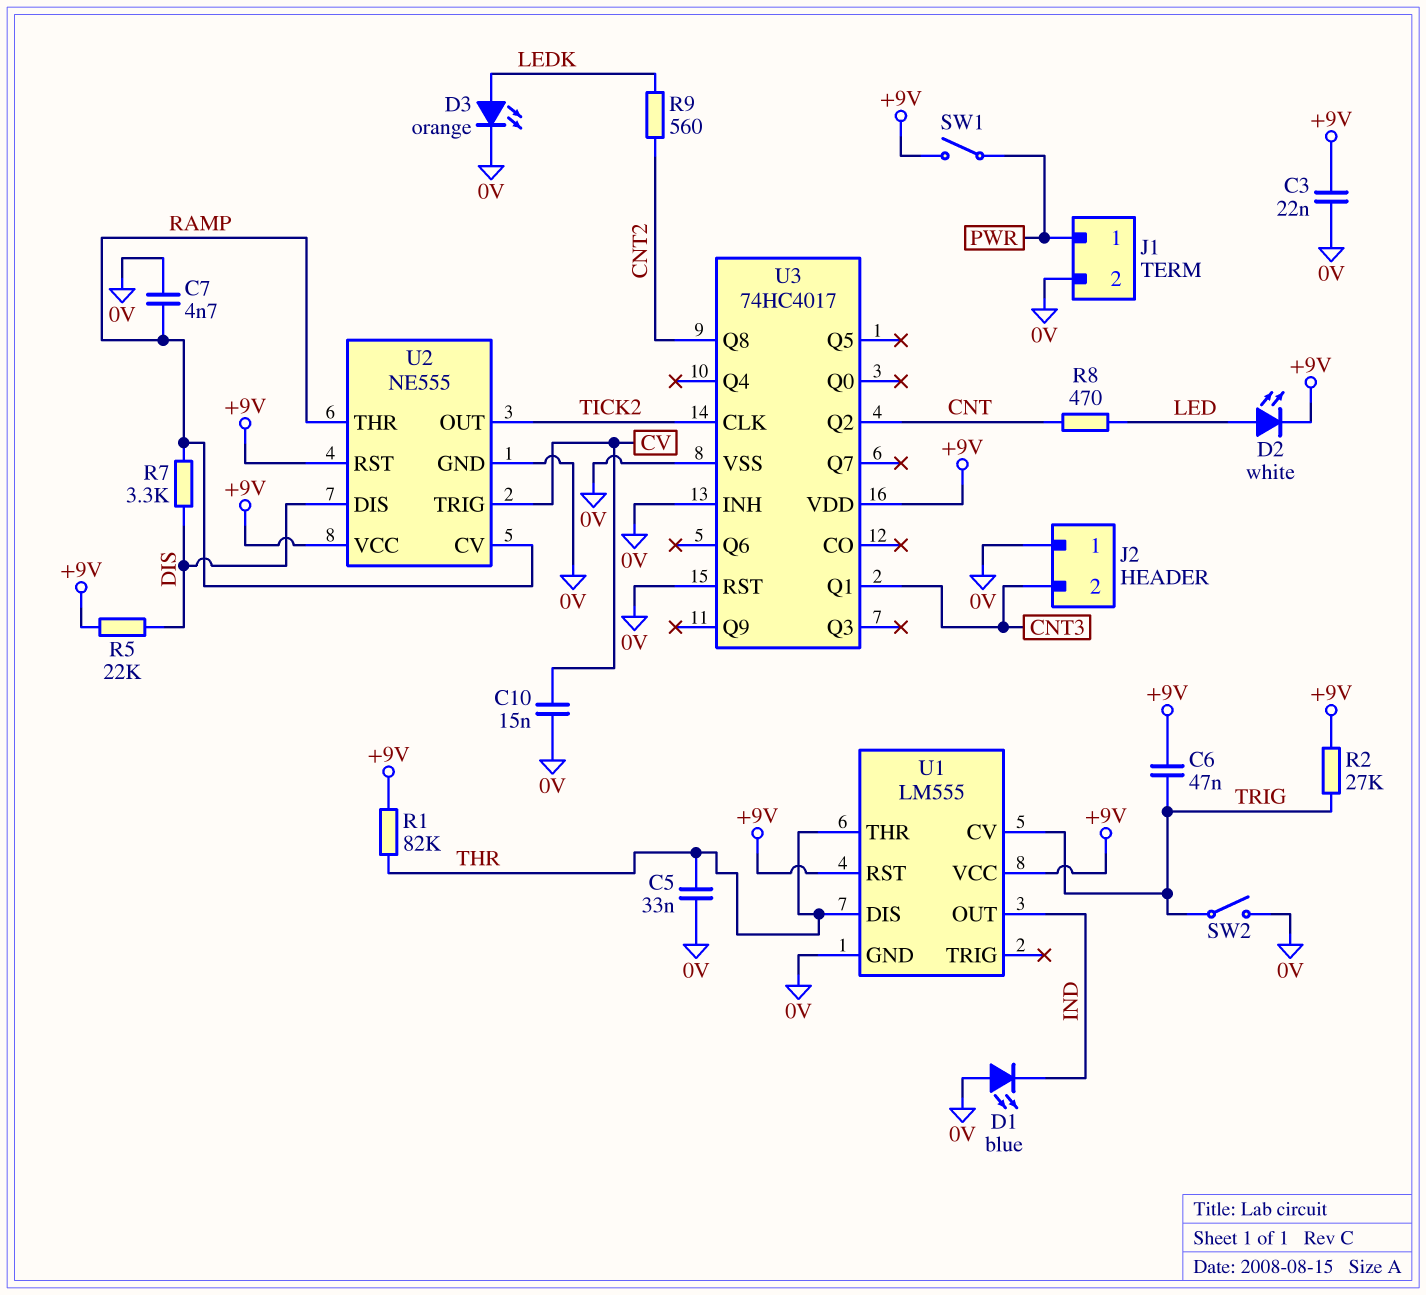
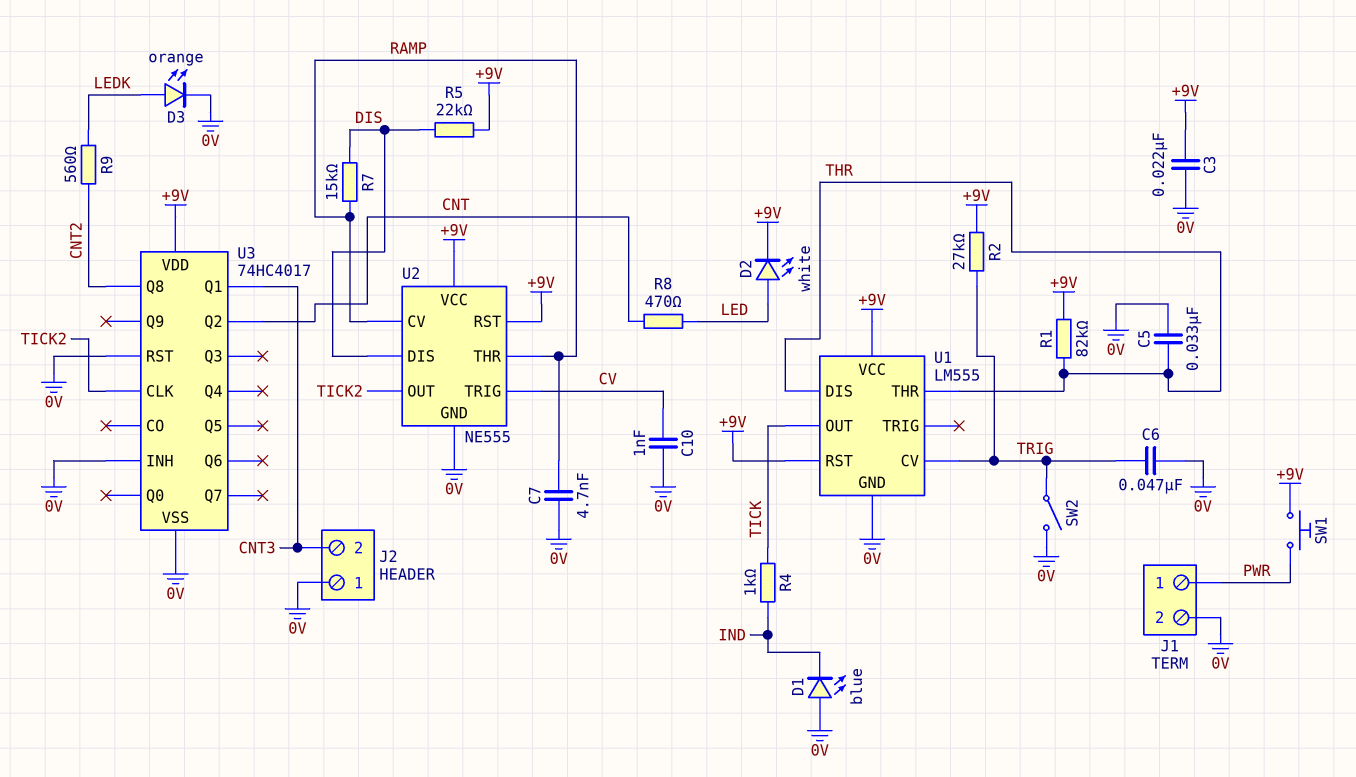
C6: 47nF (+9V, TRIG) -> 47nF (0V, TRIG)
C10: 15nF (0V, CV) -> 1nF (0V, CV)
R4: none -> 1k (IND, TICK)
R7: 3.3k (DIS, RAMP) -> 15k (DIS, RAMP)
SW1: switch (+9V, PWR) -> button (+9V, PWR)
U1 pin OUT: IND -> TICK

